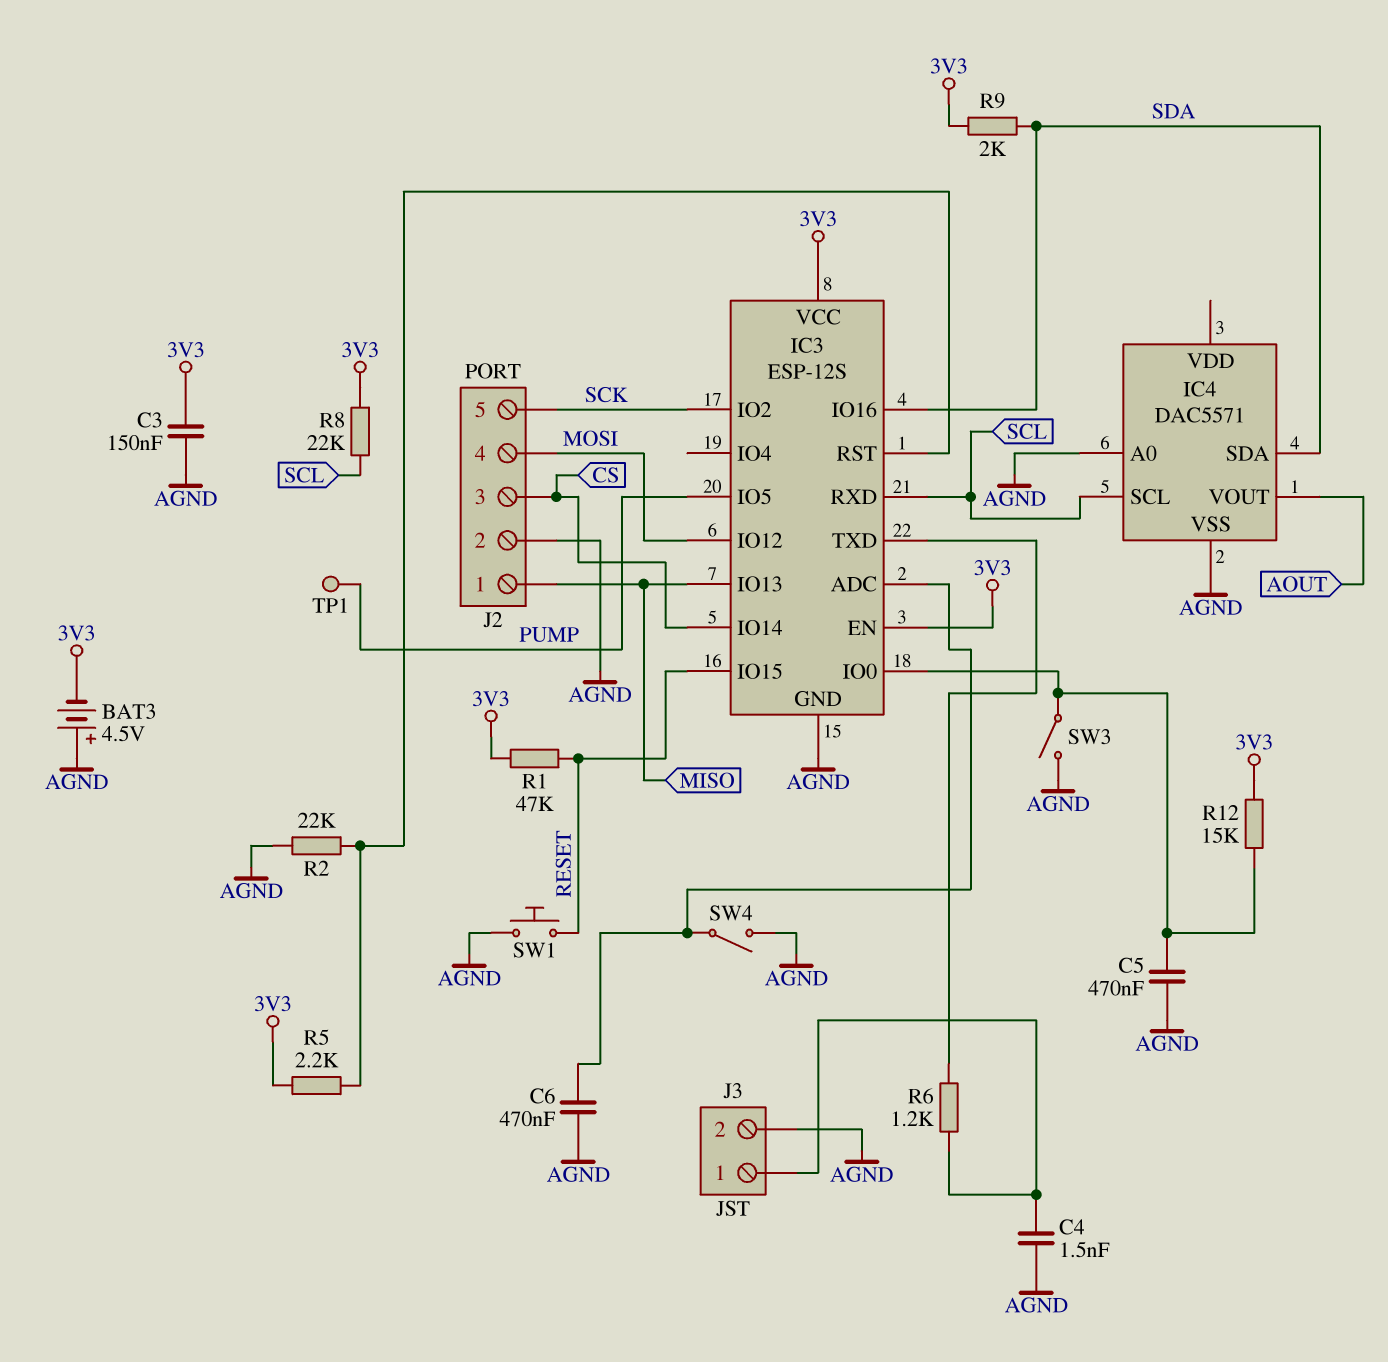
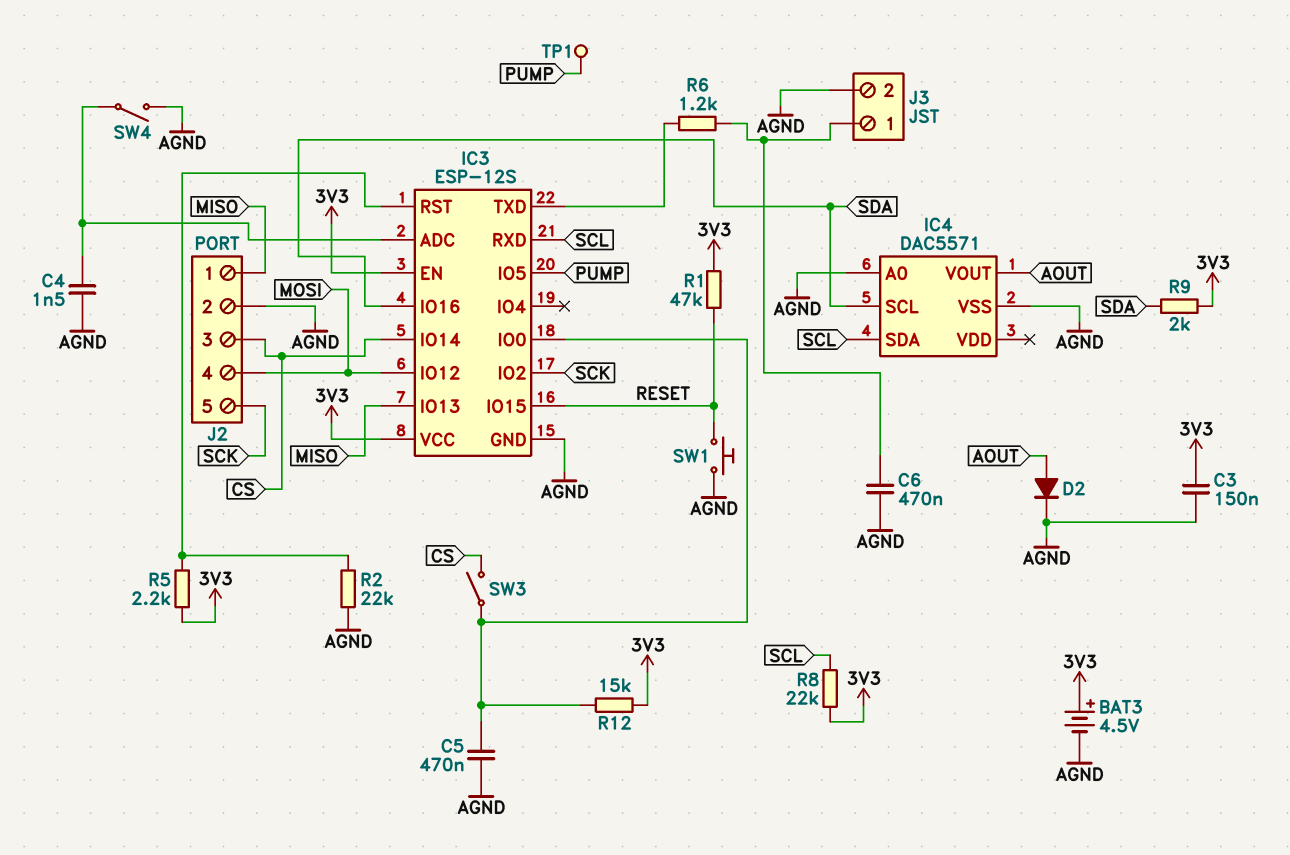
BAT3: 4.5V (plus AGND, minus 3V3) -> 4.5V (plus 3V3, minus AGND)
C4: 1.5nF (AGND, J3/1) -> 1.5nF (AGND, IC3/ADC)
C6: 470nF (AGND, IC3/ADC) -> 470nF (AGND, J3/1)
D2: none -> diode (A AOUT, K AGND)
IC4 pin SCL: SCL -> SDA
IC4 pin SDA: SDA -> SCL
SW3: switch (AGND, IC3/IO0) -> switch (CS, IC3/IO0)

